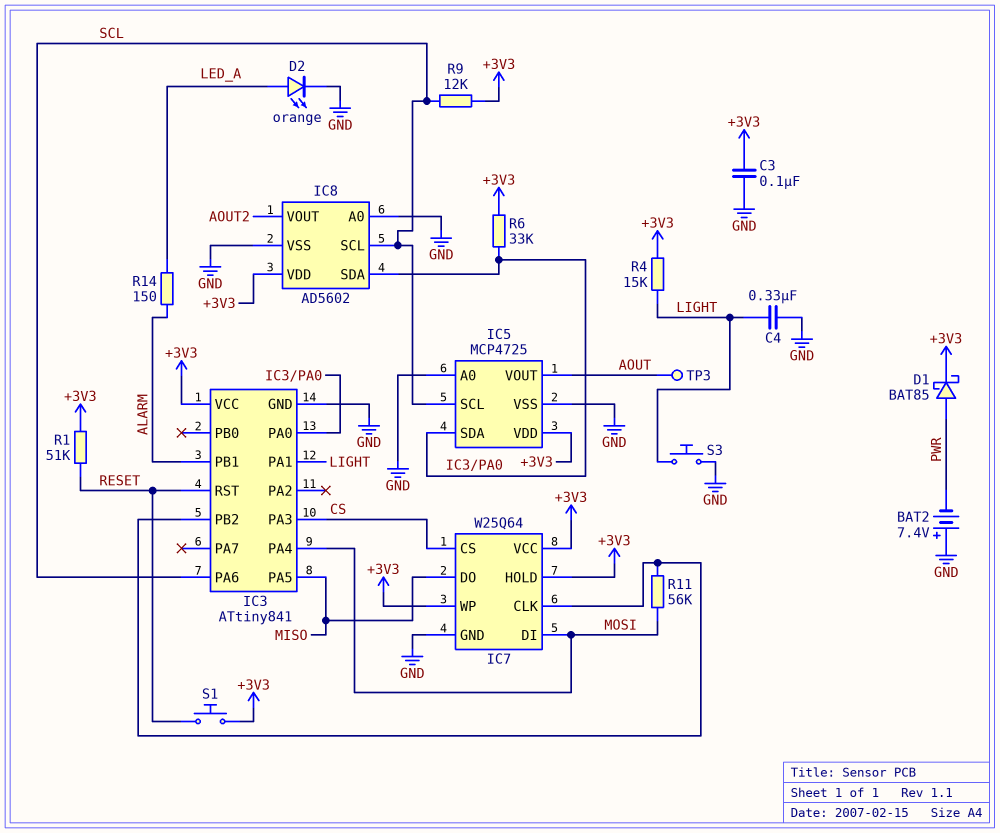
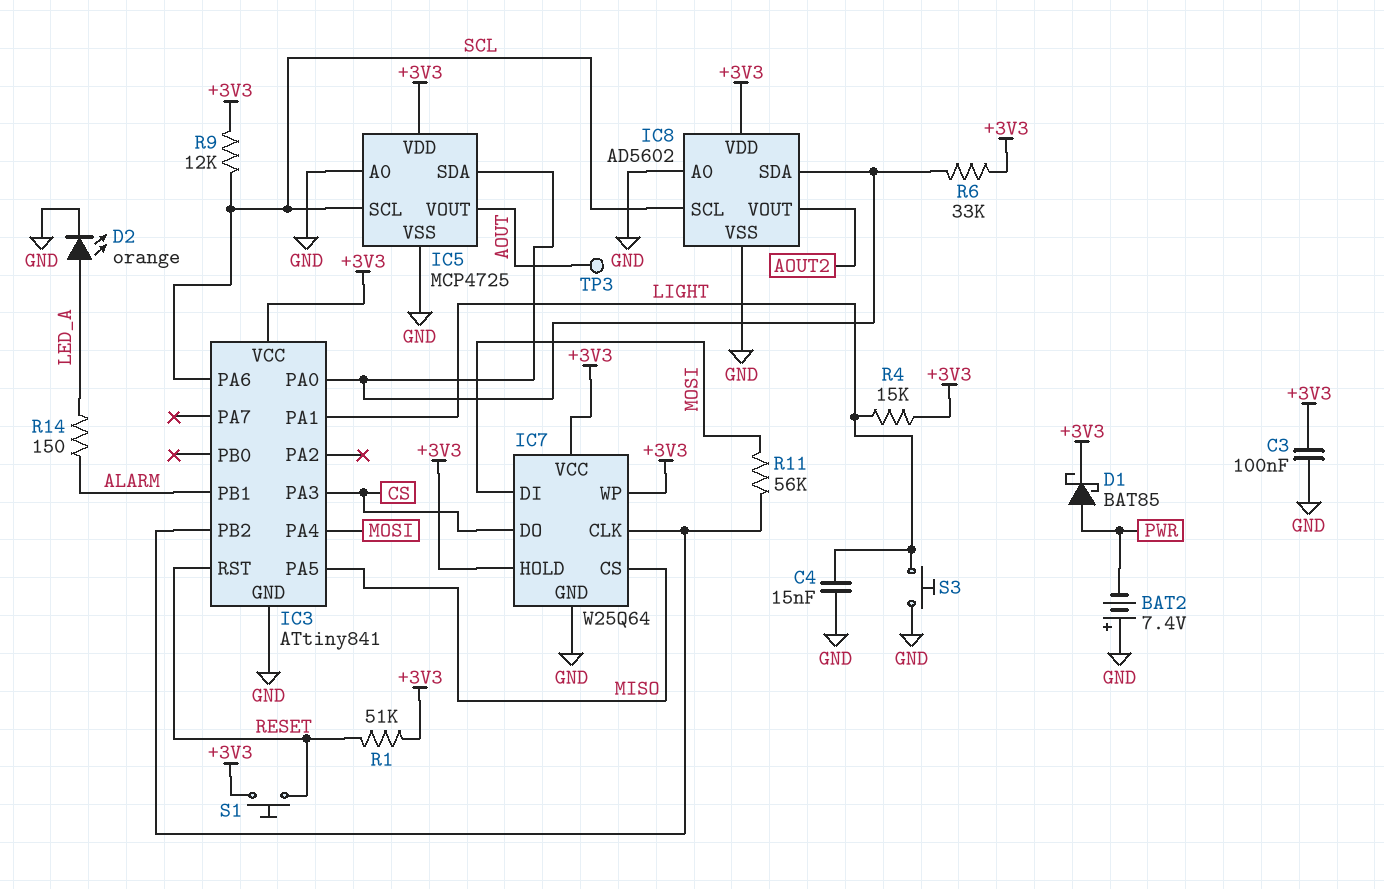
C4: 330nF (GND, LIGHT) -> 15nF (GND, LIGHT)
IC7 pin CS: CS -> MISO
IC7 pin DO: MISO -> CS

